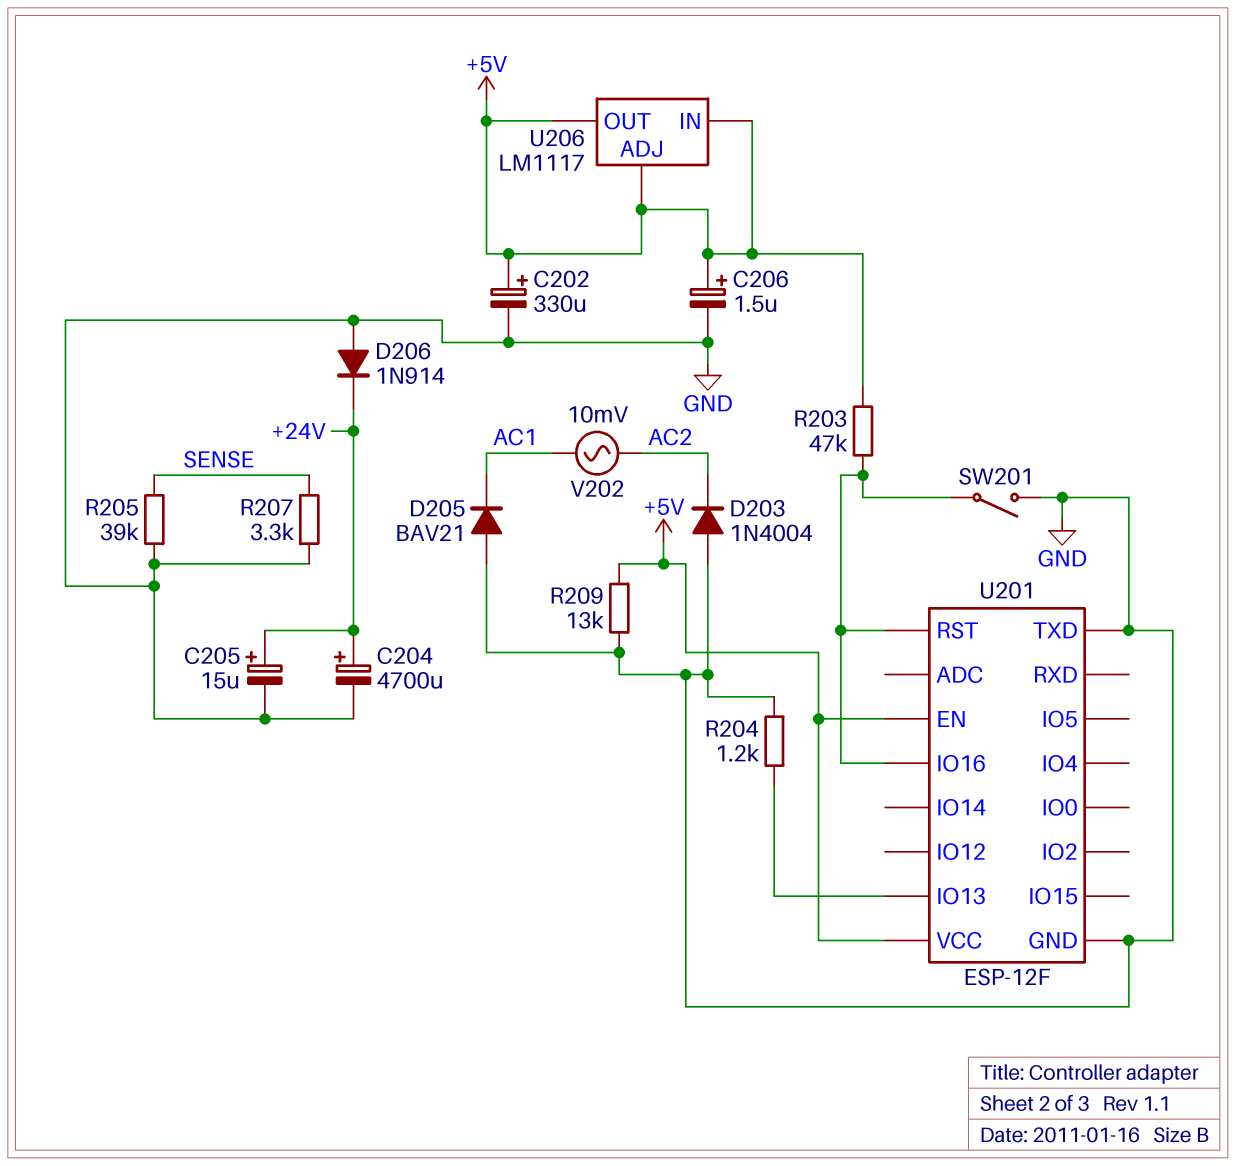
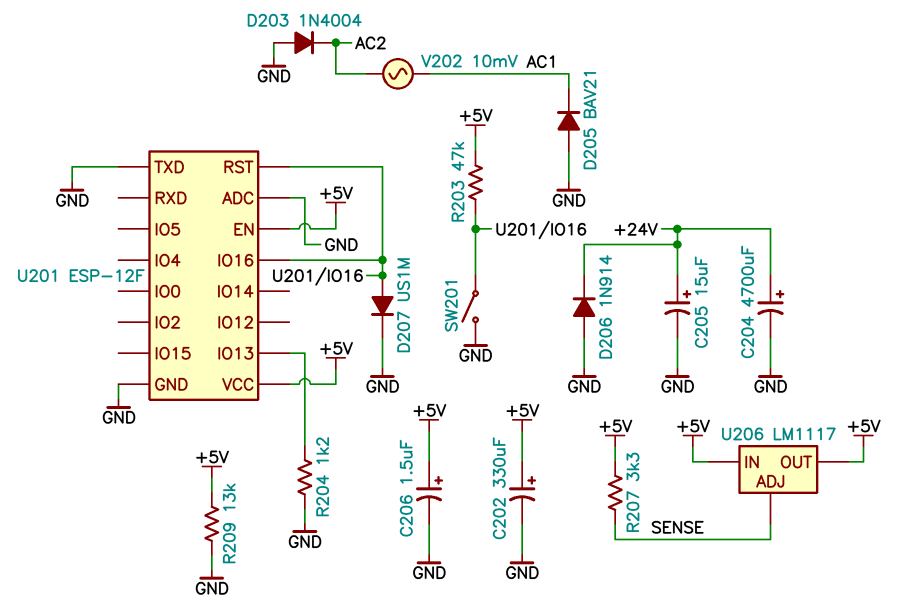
D207: none -> diode US1M (A U201/IO16, K GND)
R205: 39k (GND, SENSE) -> none
R207: 3.3k (GND, SENSE) -> 3.3k (+5V, SENSE)
U201 pin ADC: none -> GND
U206 pin ADJ: +5V -> SENSE

